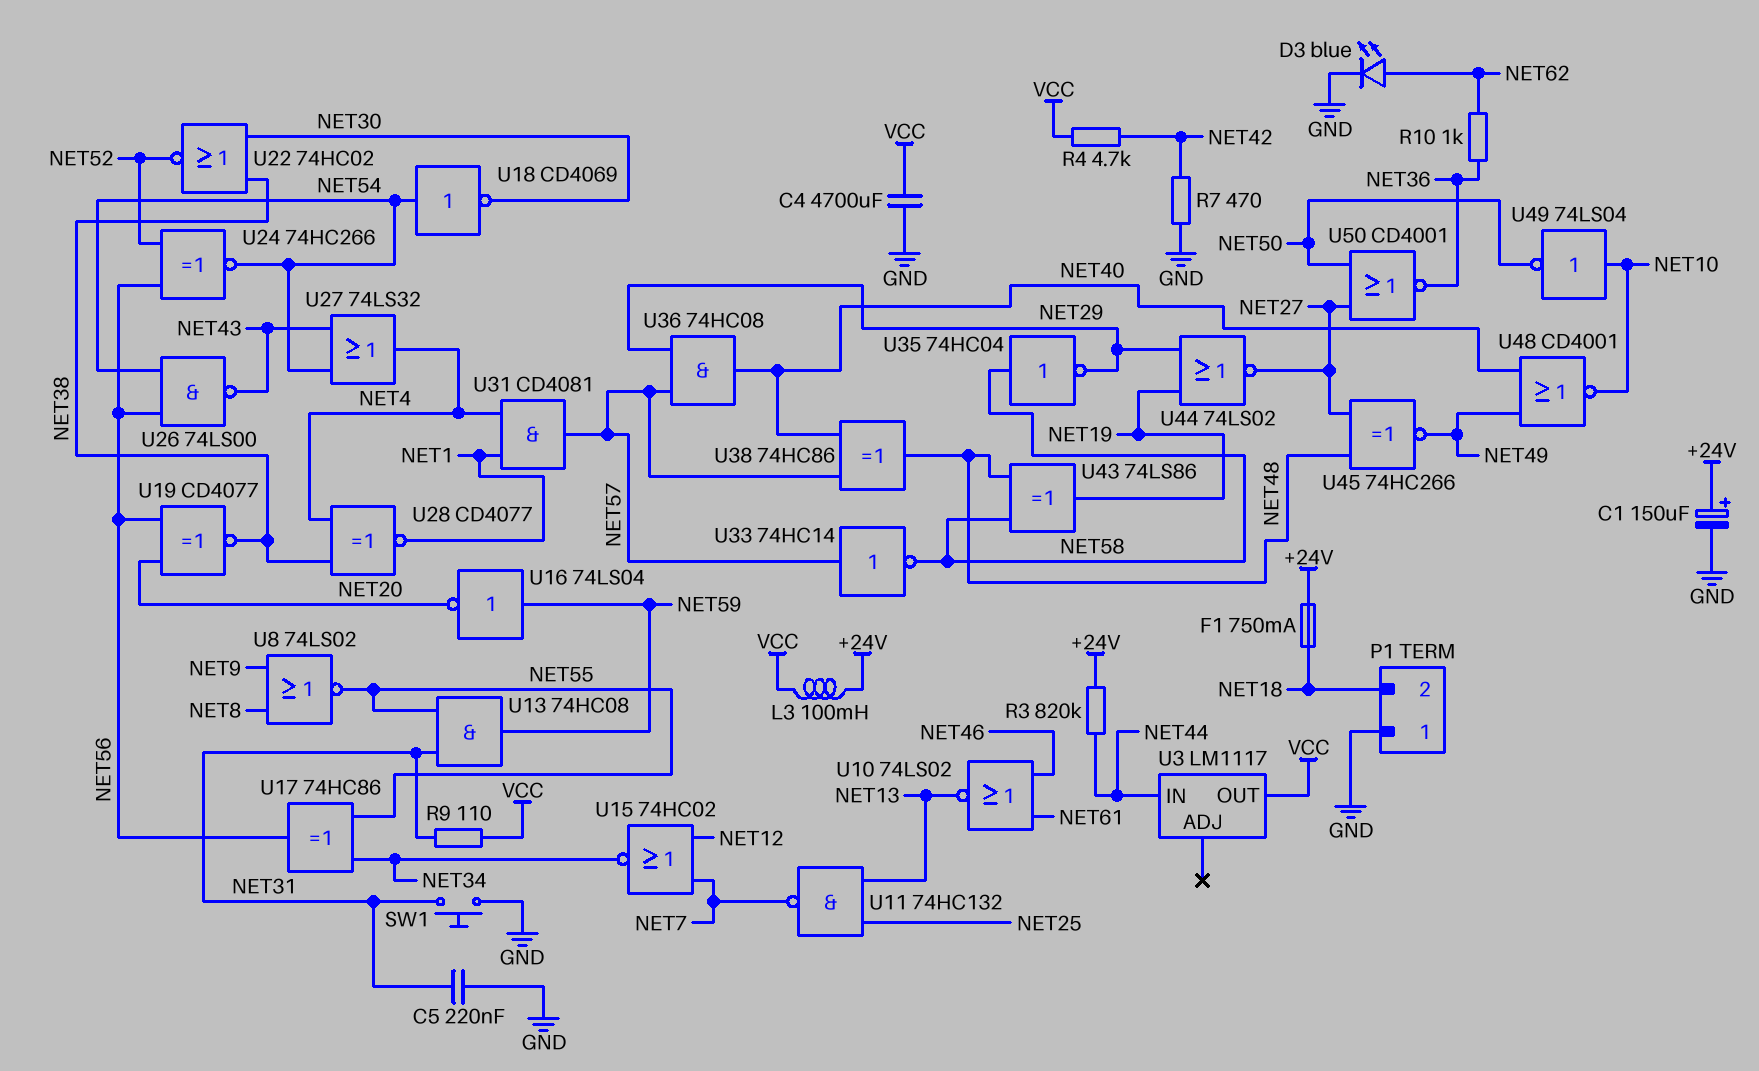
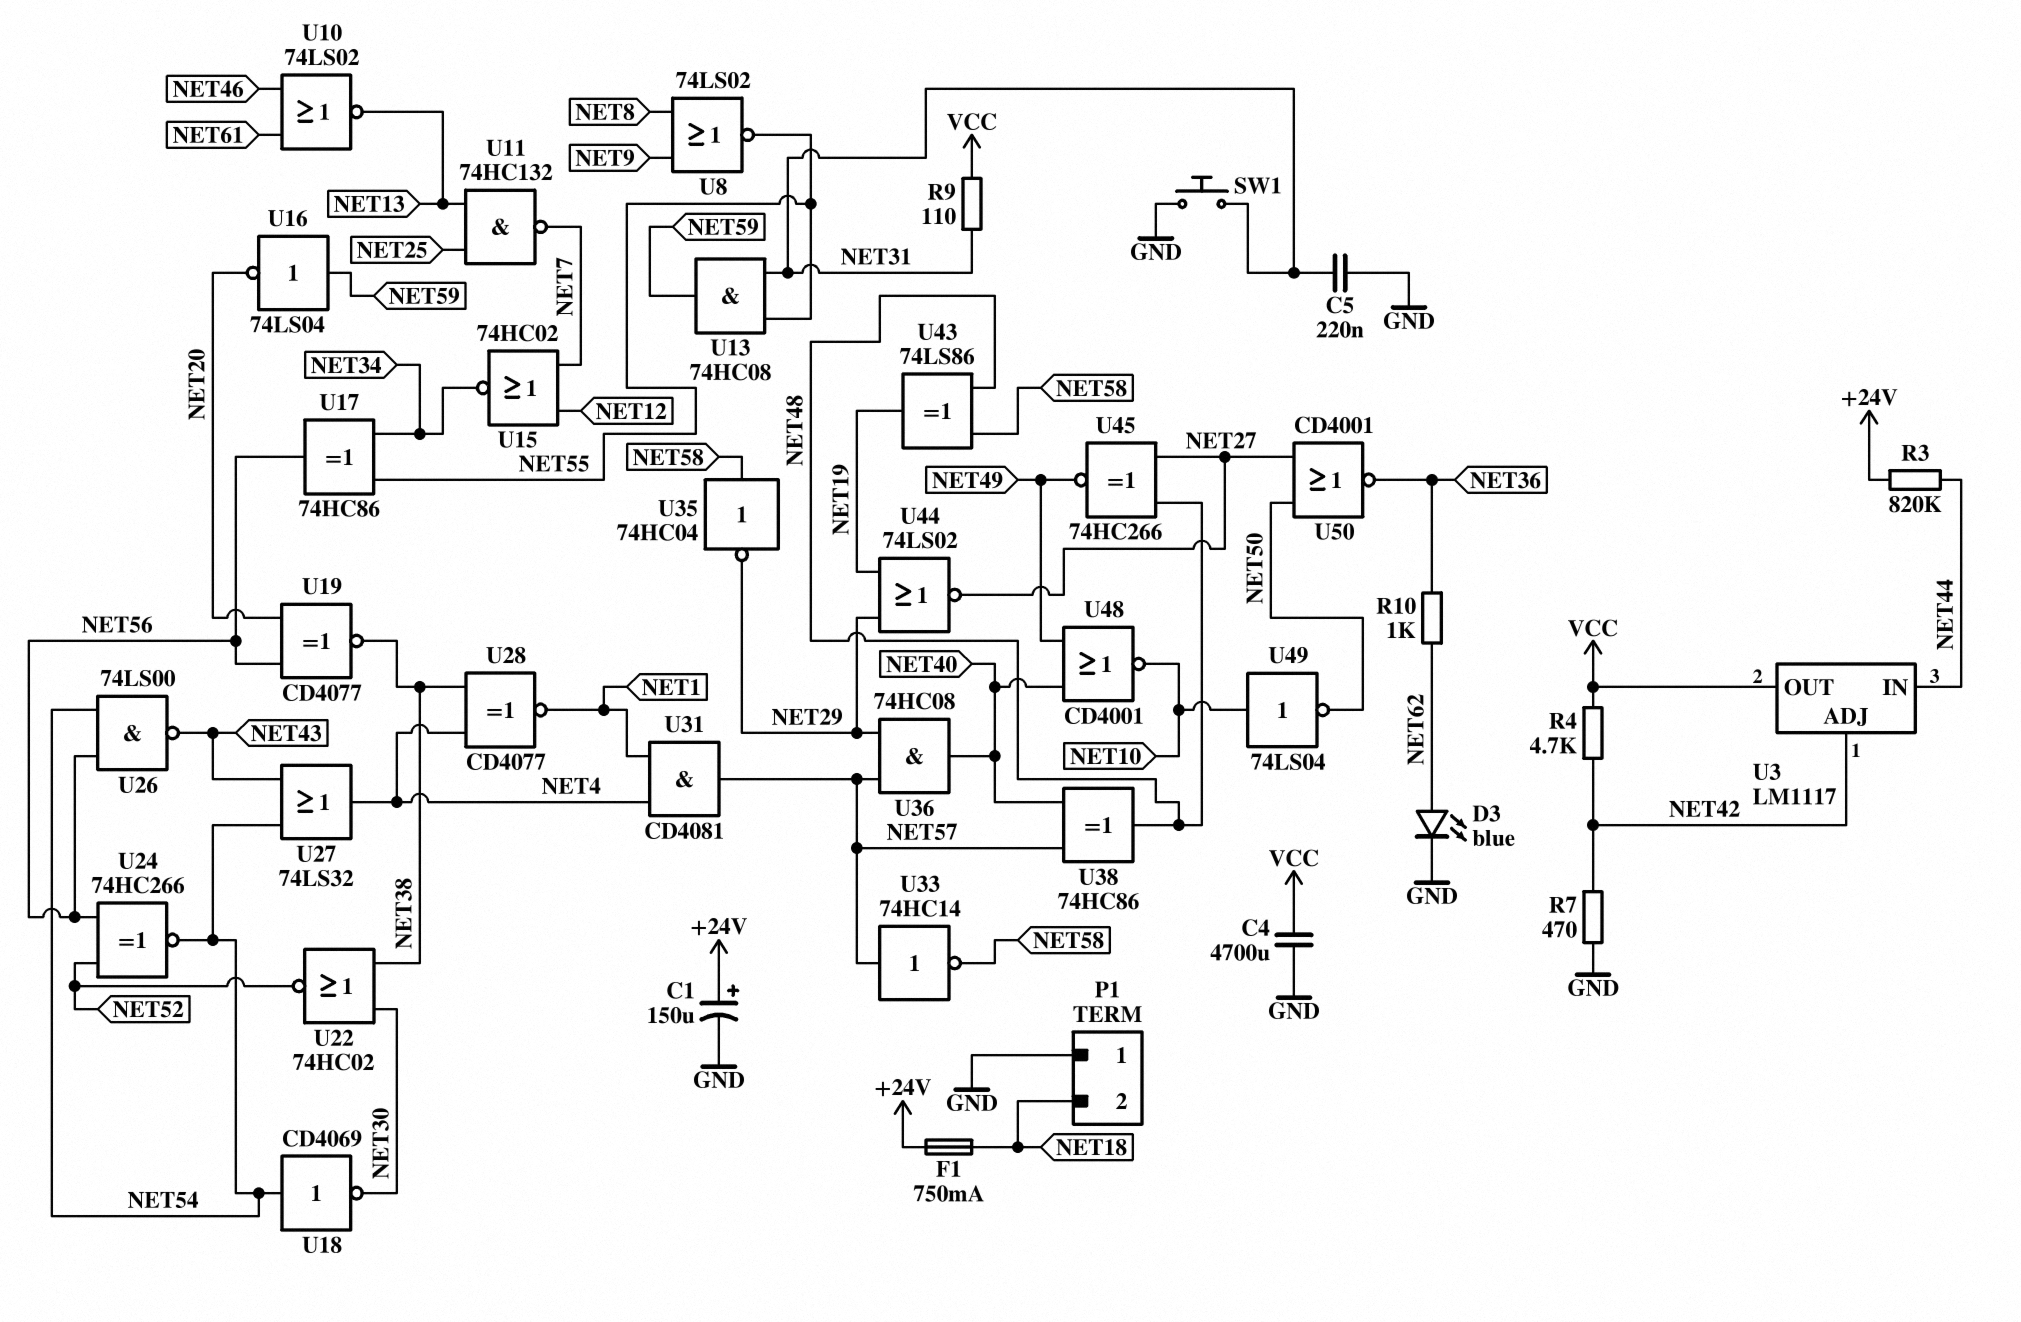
L3: 100mH (+24V, VCC) -> none
U3 pin ADJ: none -> NET42

